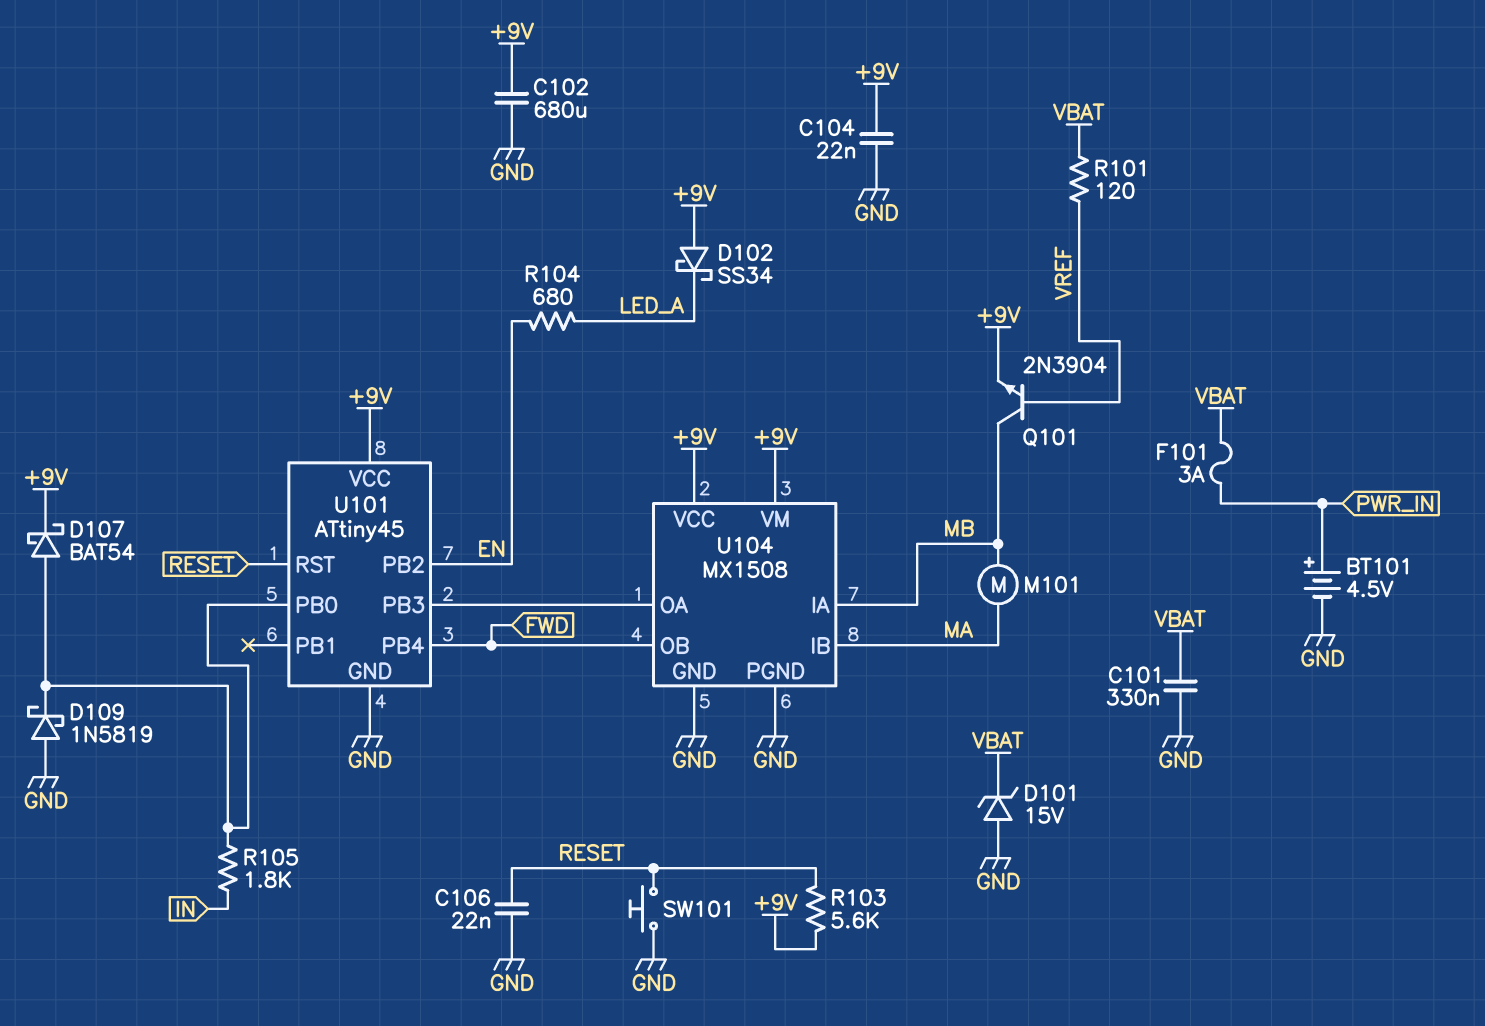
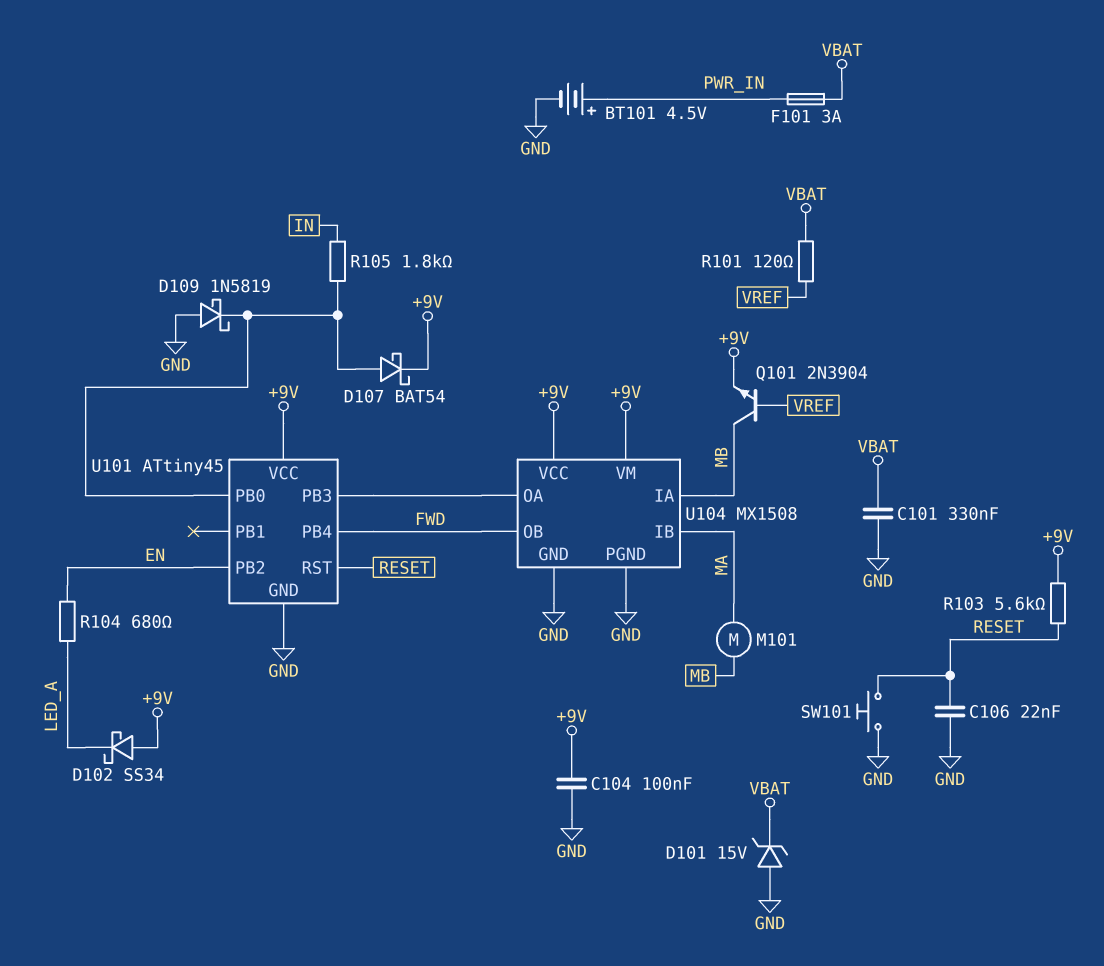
C102: 680uF (+9V, GND) -> none
C104: 22nF (+9V, GND) -> 100nF (+9V, GND)

